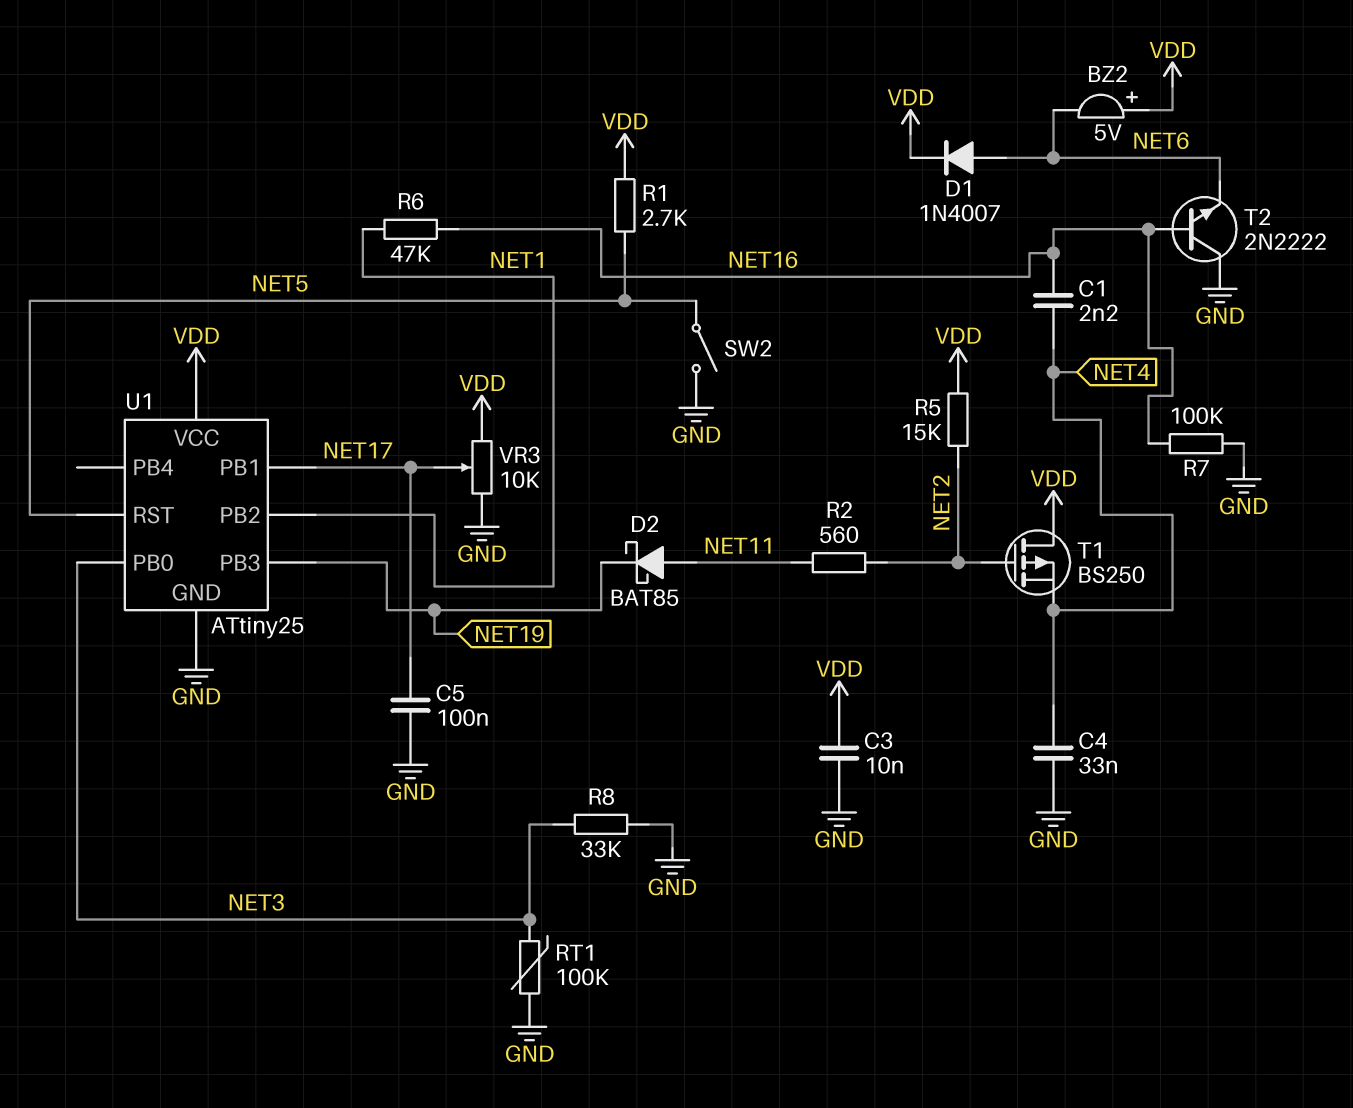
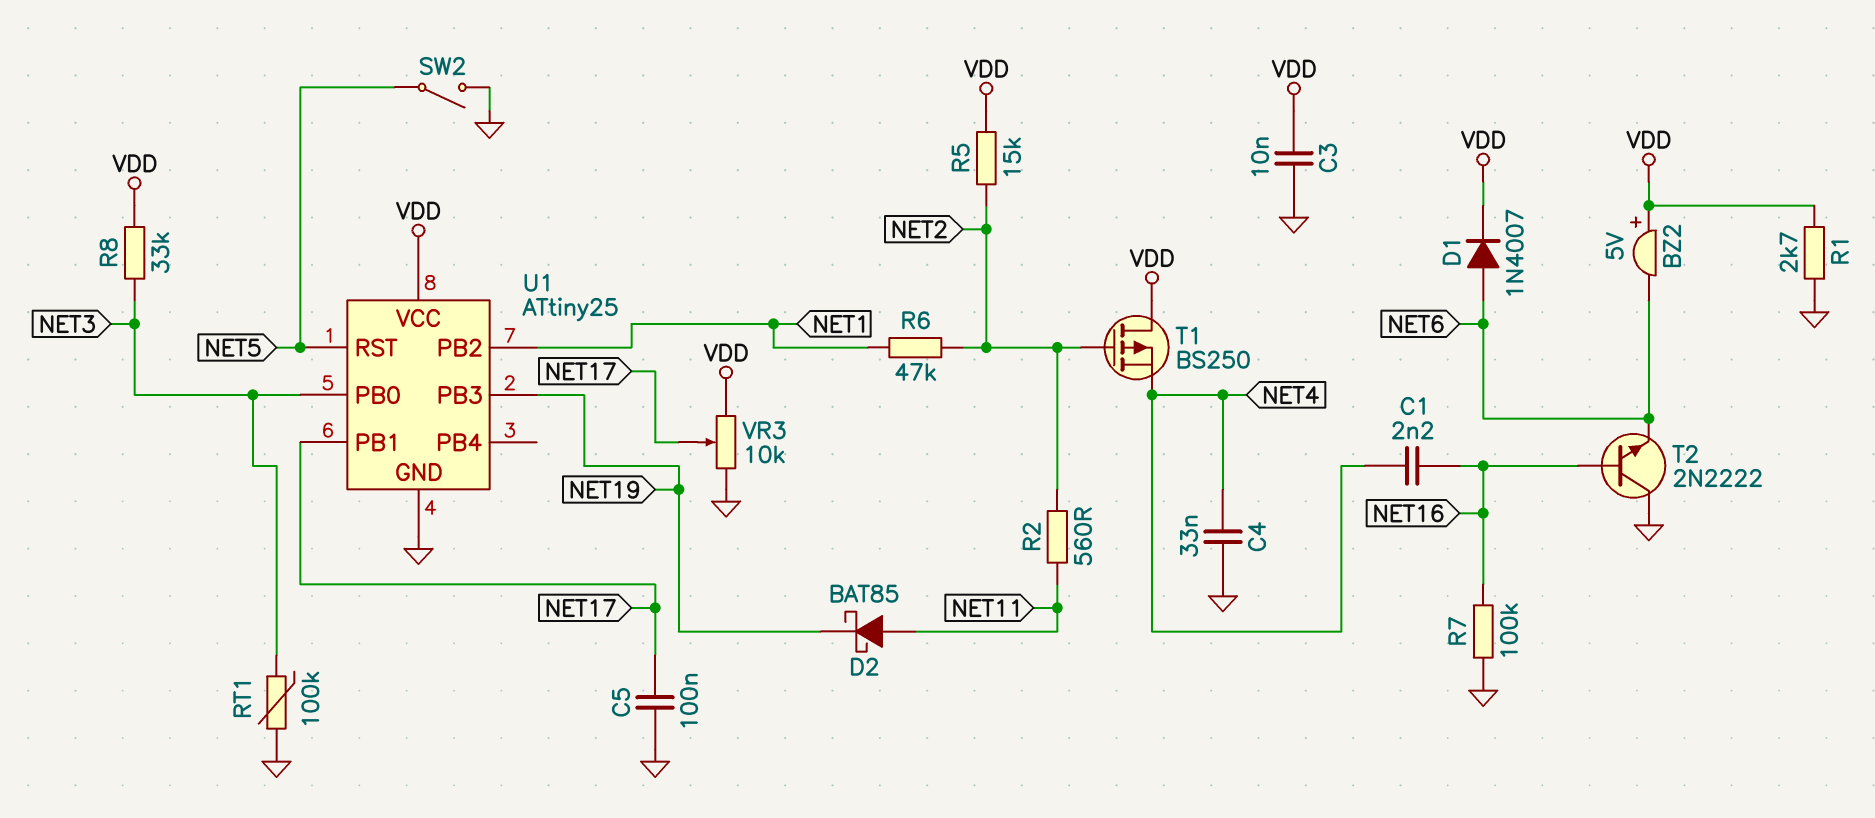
R1: 2.7k (NET5, VDD) -> 2.7k (GND, VDD)
R6: 47k (NET1, NET16) -> 47k (NET1, NET2)
R8: 33k (GND, NET3) -> 33k (NET3, VDD)

